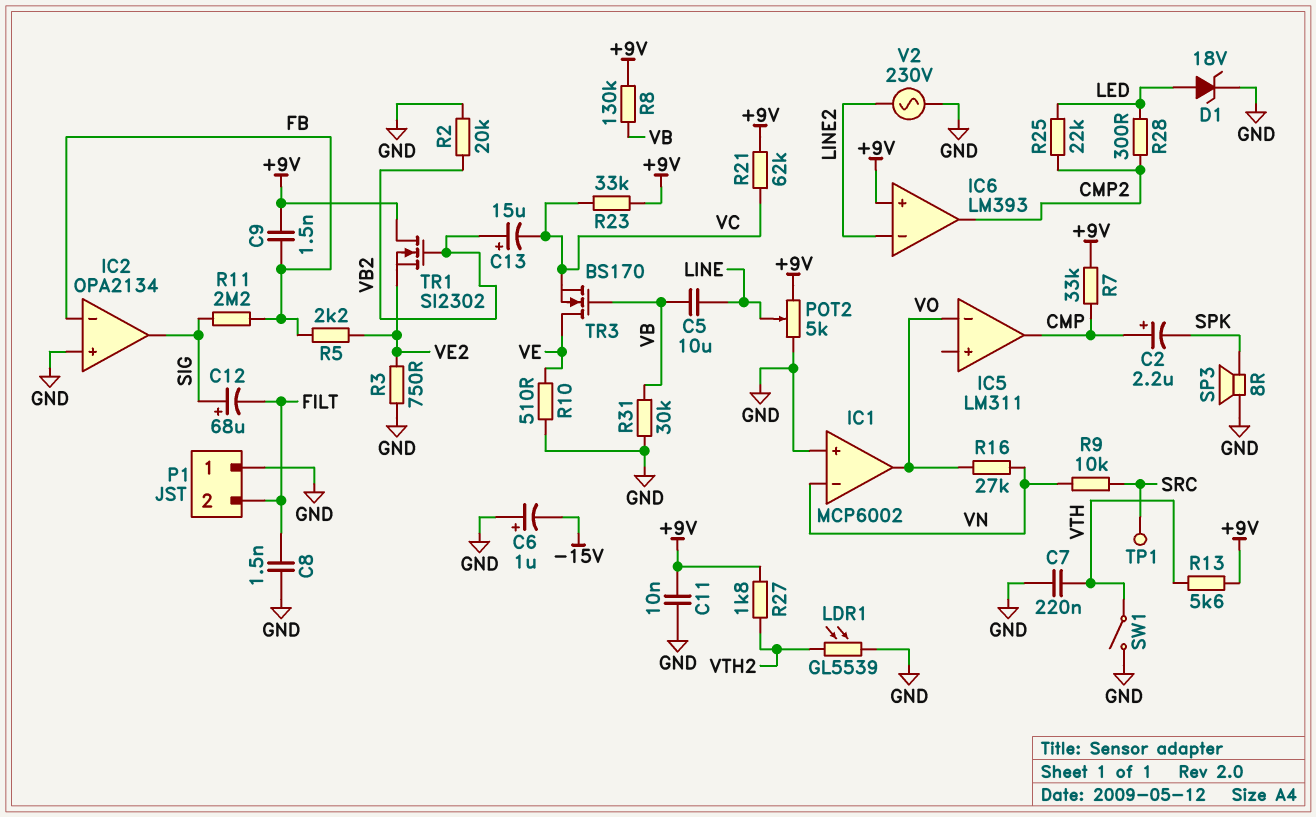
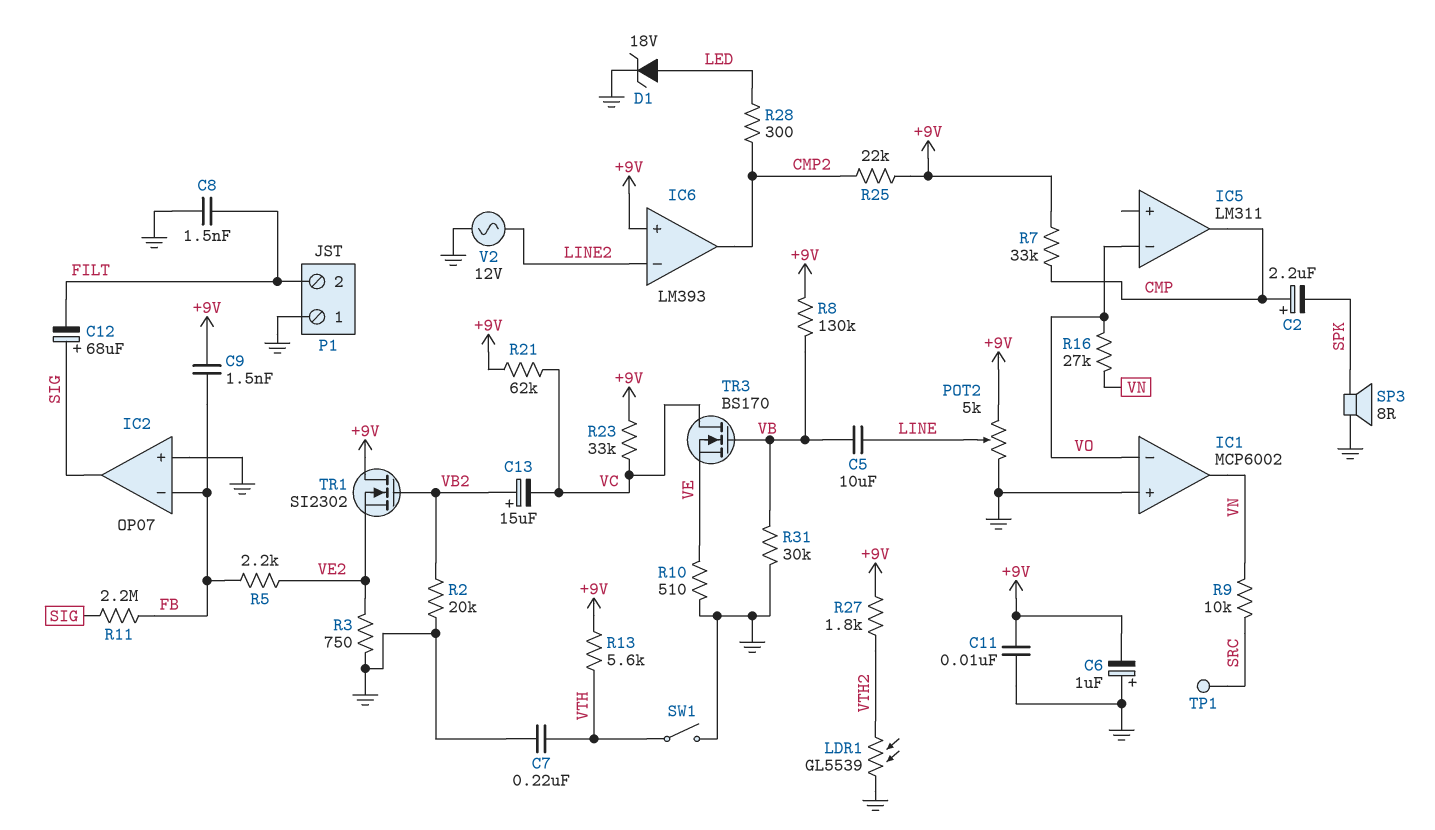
C6: 1uF (plus GND, minus -15V) -> 1uF (plus GND, minus +9V)
IC1 pin in-: VN -> VO
IC1 pin out: VO -> VN
IC2: OPA2134 -> OP07
R25: 22k (CMP2, LED) -> 22k (+9V, CMP2)
TR3: NMOS BS170 (G VB, D VE, S VC) -> NMOS BS170 (G VB, D VC, S VE)
V2: AC 230V (GND, LINE2) -> AC 12V (GND, LINE2)

